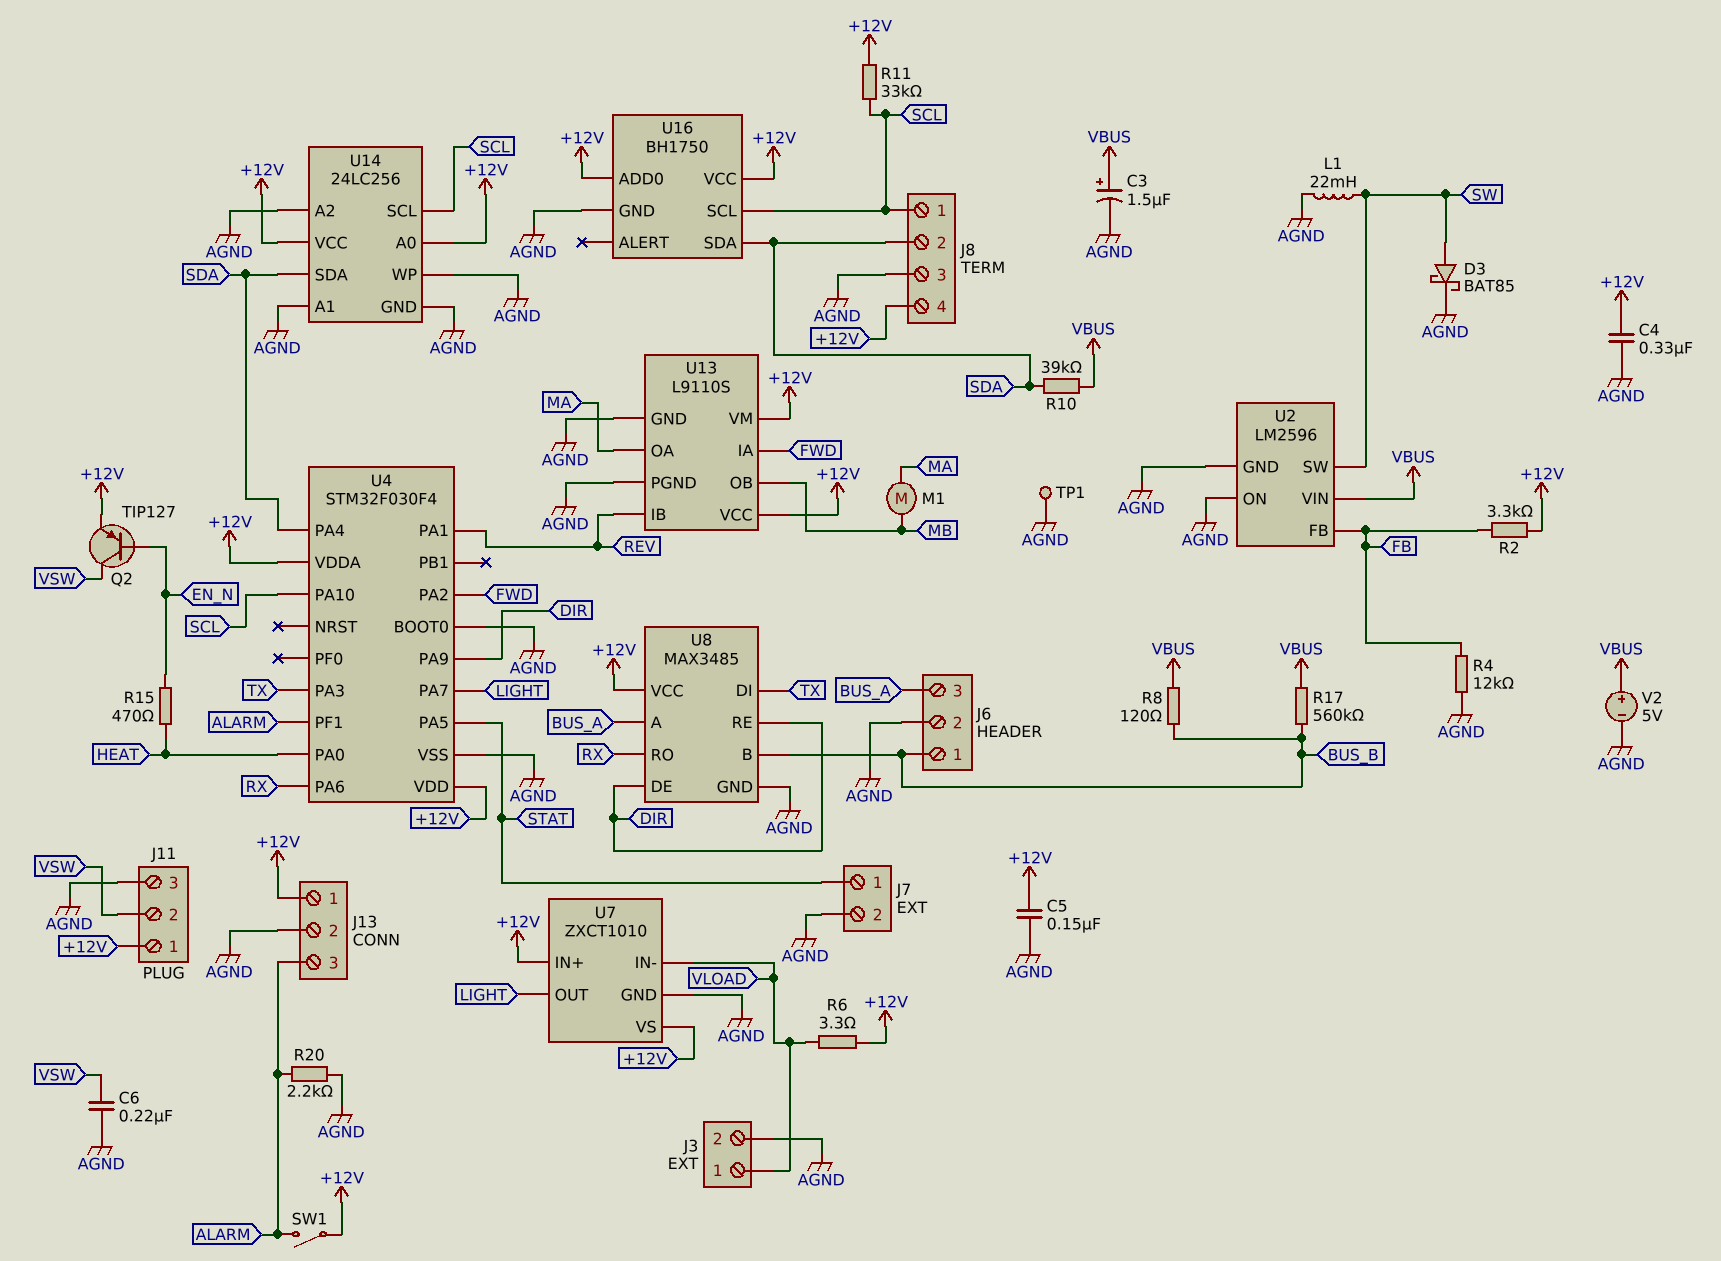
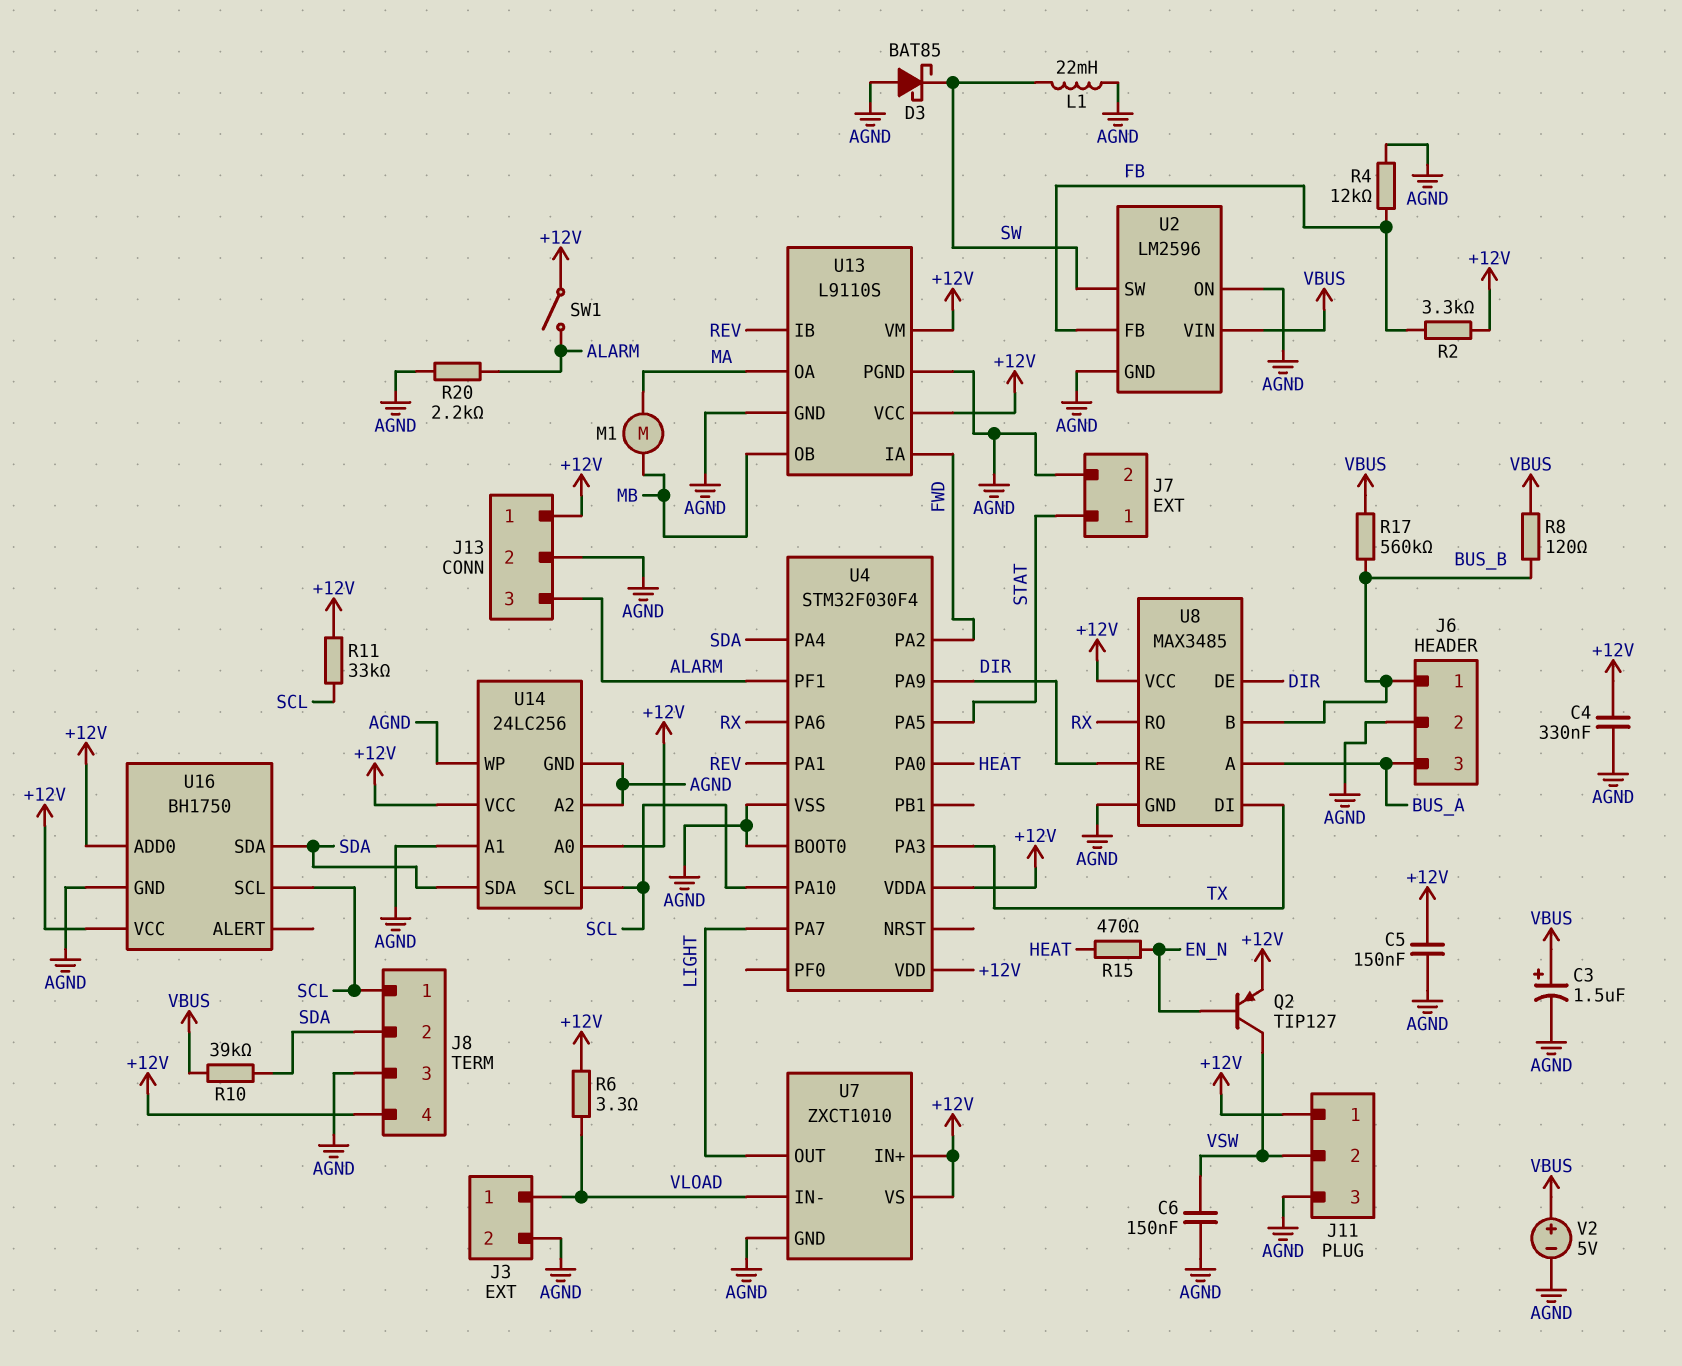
C6: 220nF (AGND, VSW) -> 150nF (AGND, VSW)
D3: schottky BAT85 (A SW, K AGND) -> schottky BAT85 (A AGND, K SW)
TP1: test point (AGND) -> none

